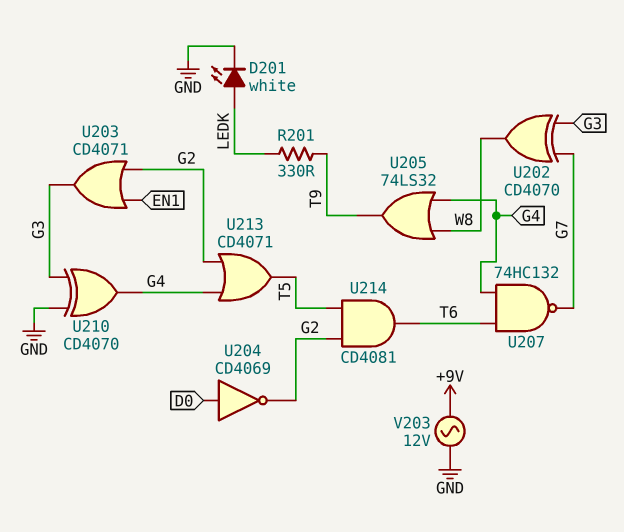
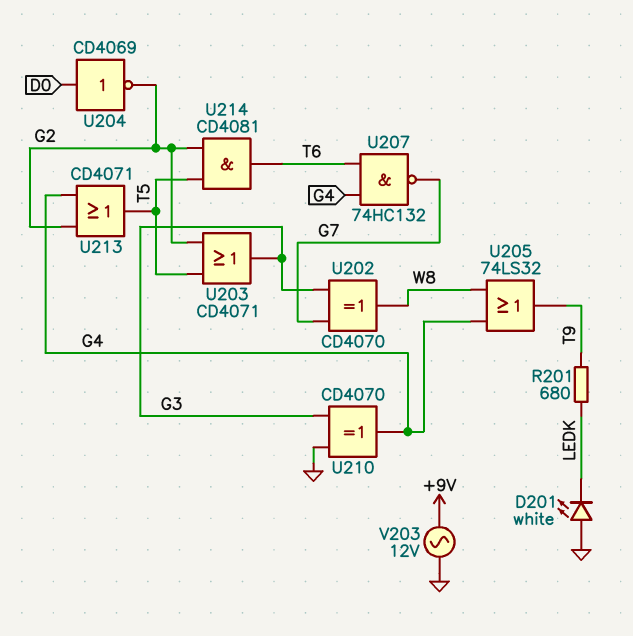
D201: LED white (A LEDK, K GND) -> LED white (A GND, K LEDK)
R201: 330 (LEDK, T9) -> 680 (LEDK, T9)
U203: OR CD4071 (in EN1, in G2, out G3) -> OR CD4071 (in G2, in T5, out G3)

